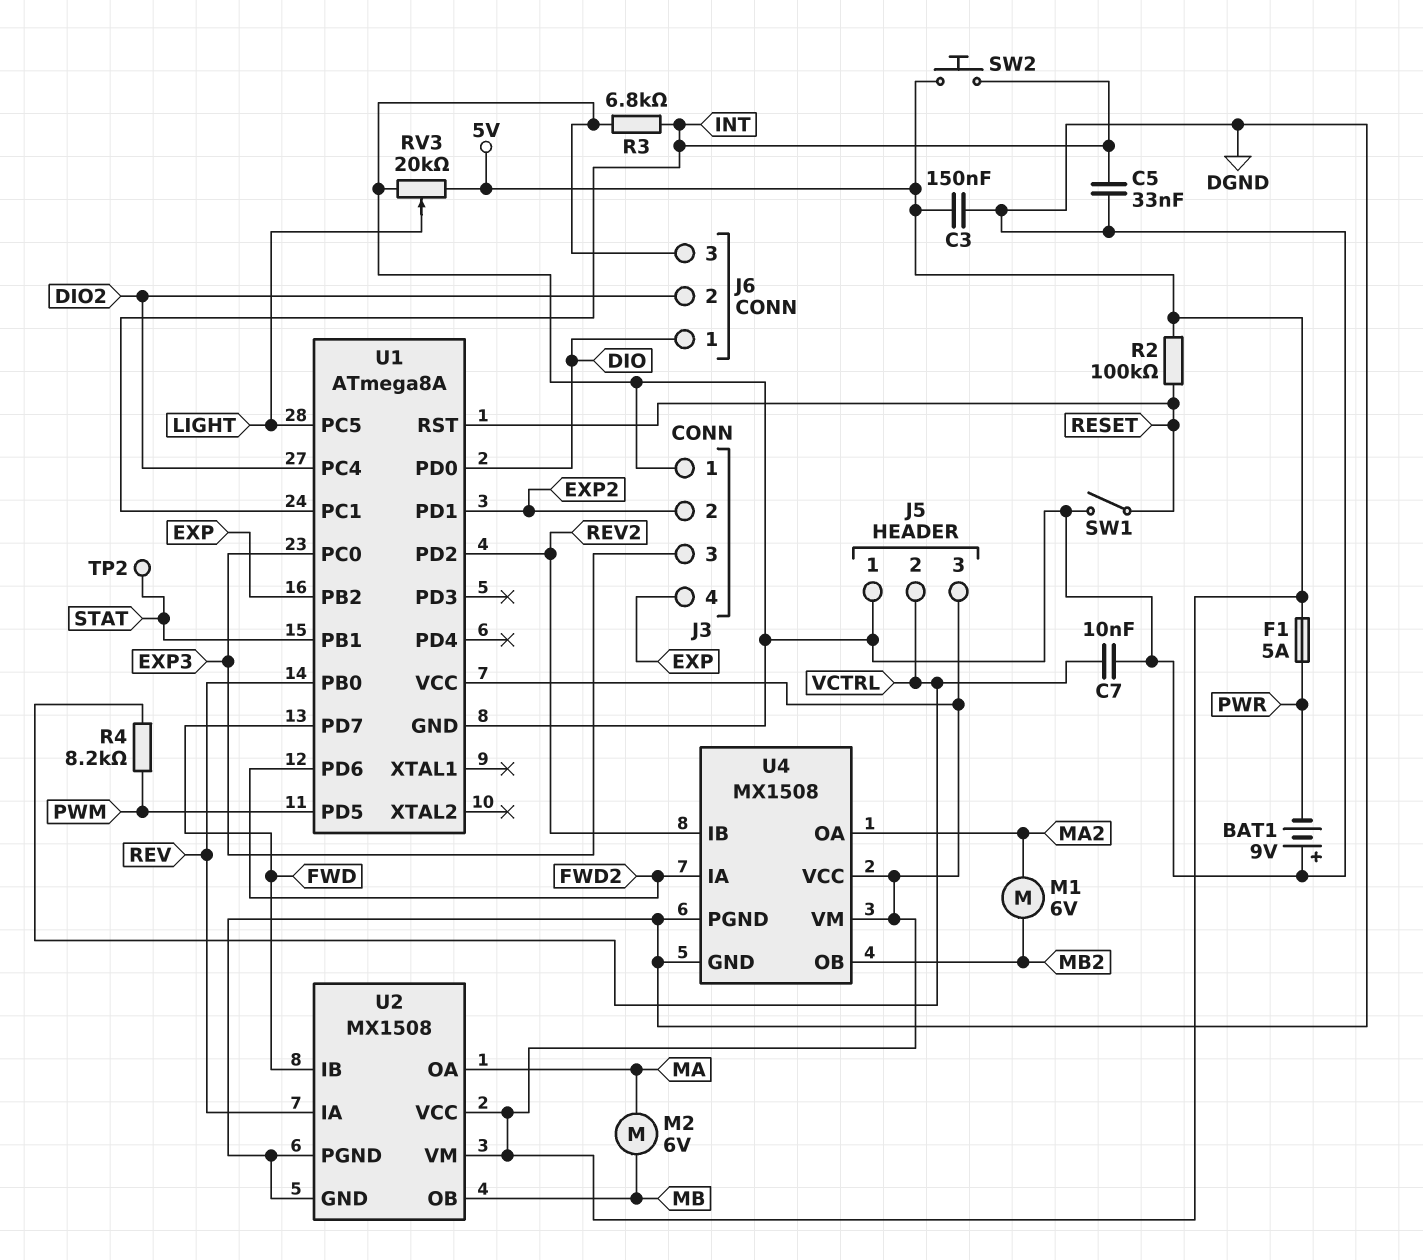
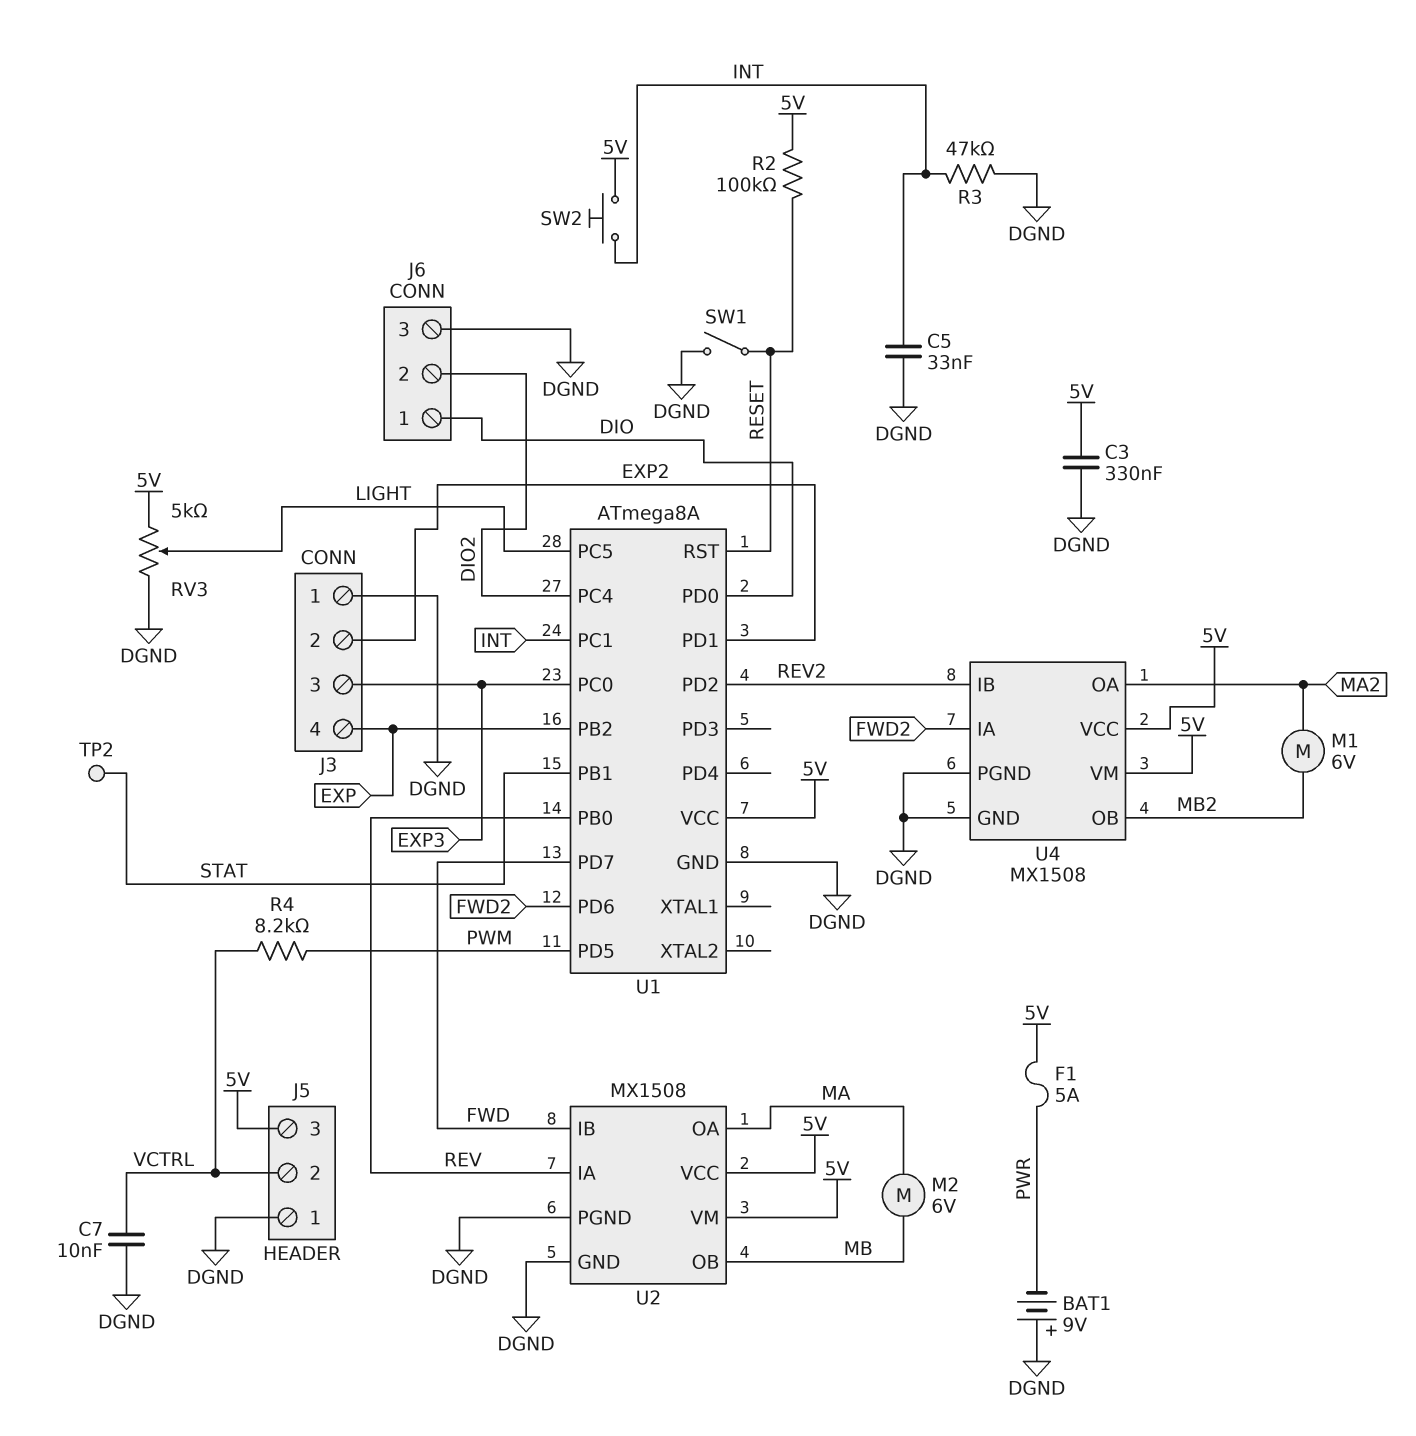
C3: 150nF (5V, DGND) -> 330nF (5V, DGND)
R3: 6.8k (DGND, INT) -> 47k (DGND, INT)
RV3: 20k (5V, DGND, wiper LIGHT) -> 5k (5V, DGND, wiper LIGHT)

